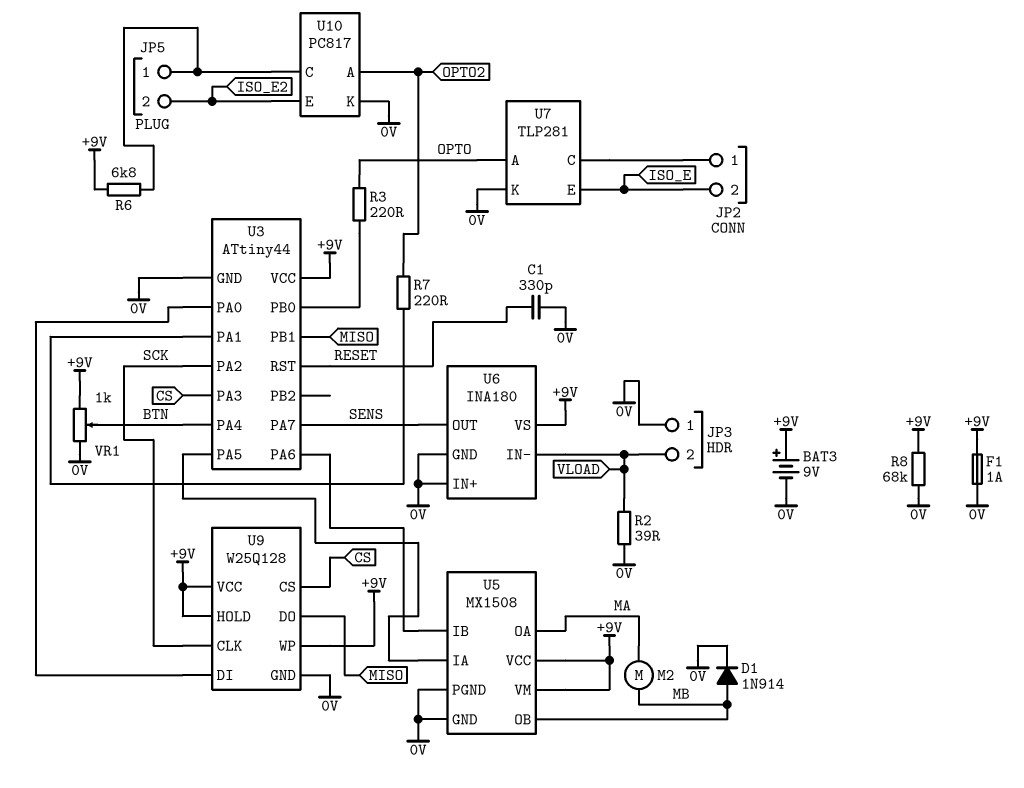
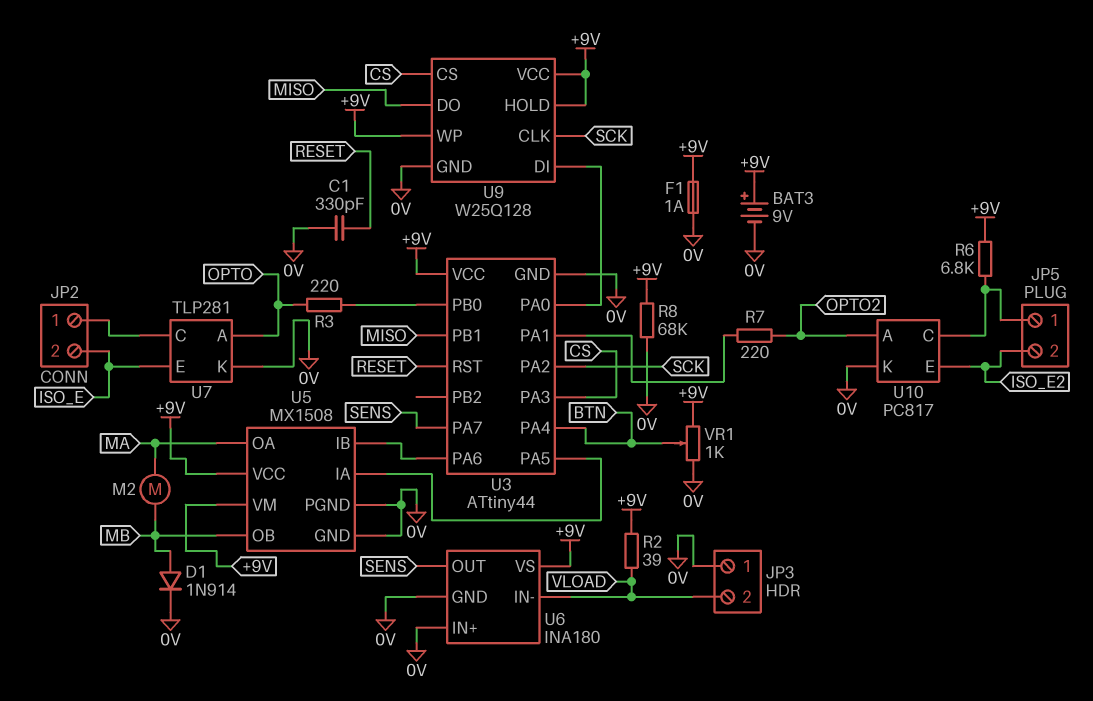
R2: 39 (0V, VLOAD) -> 39 (+9V, VLOAD)

